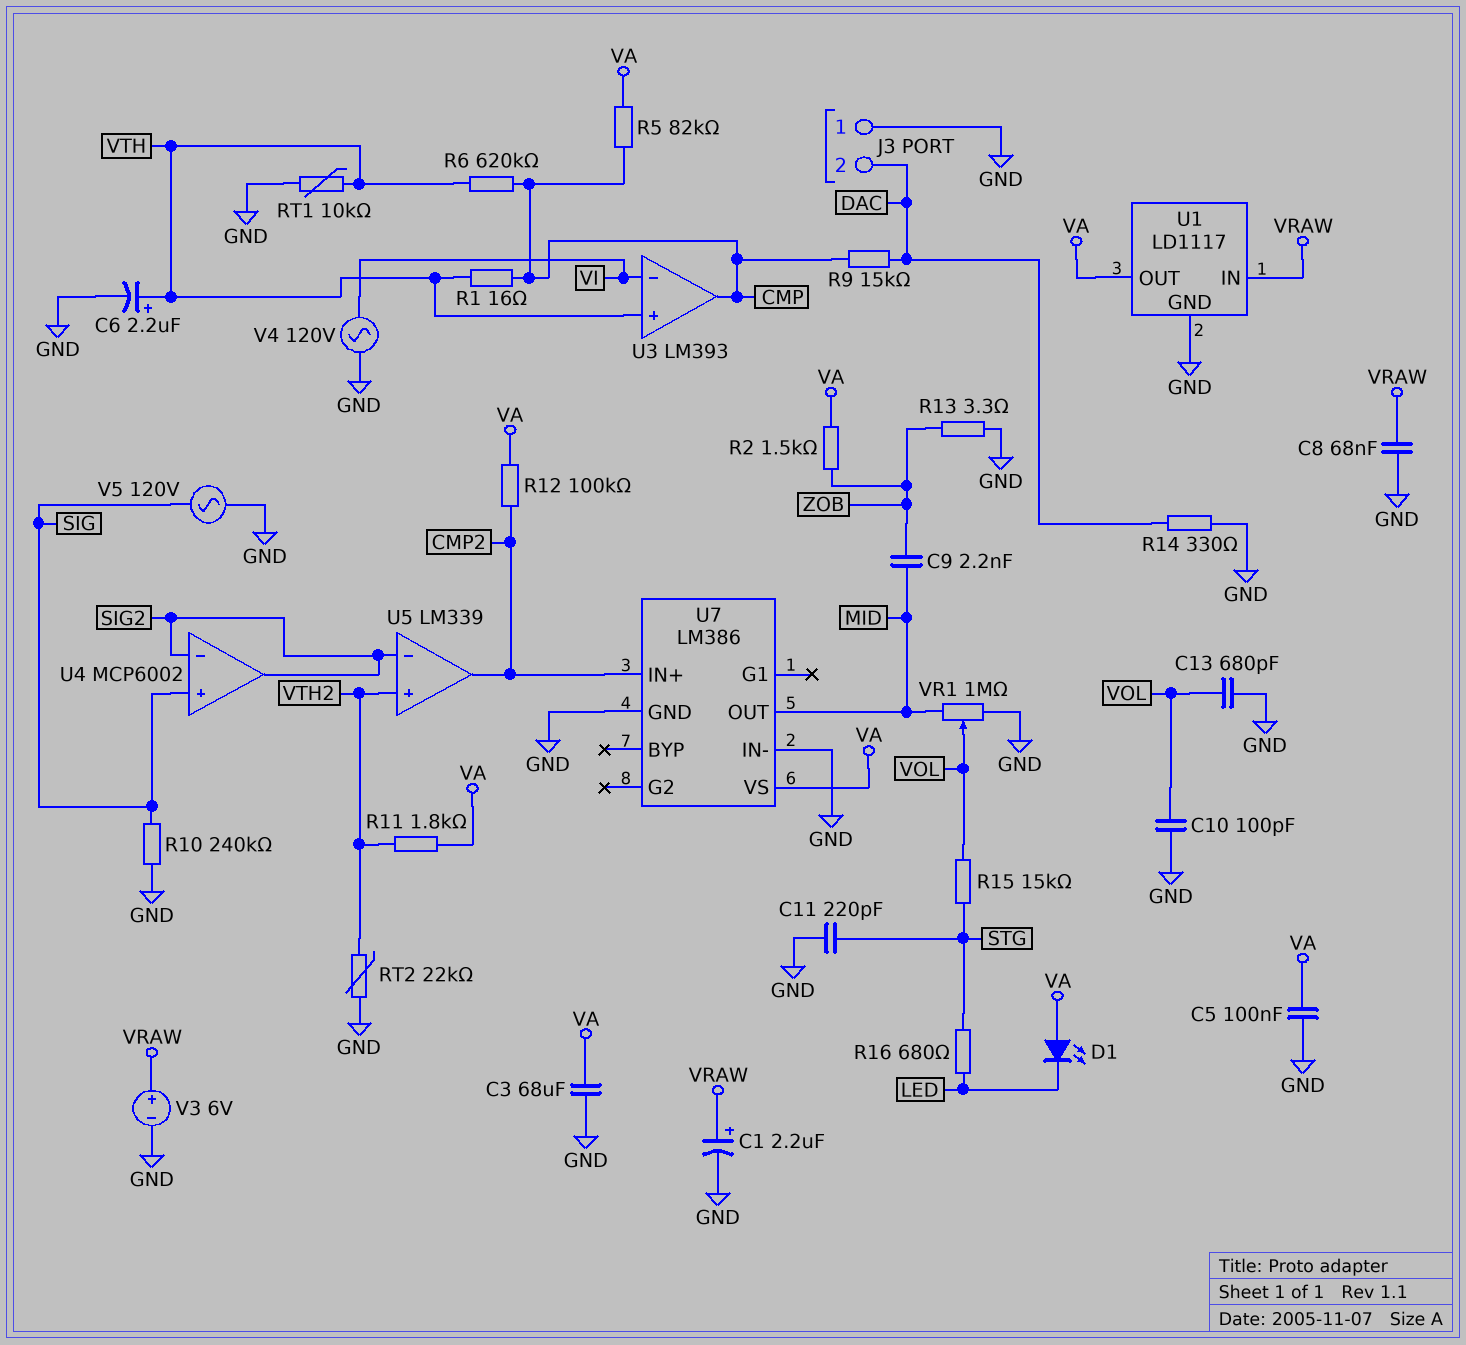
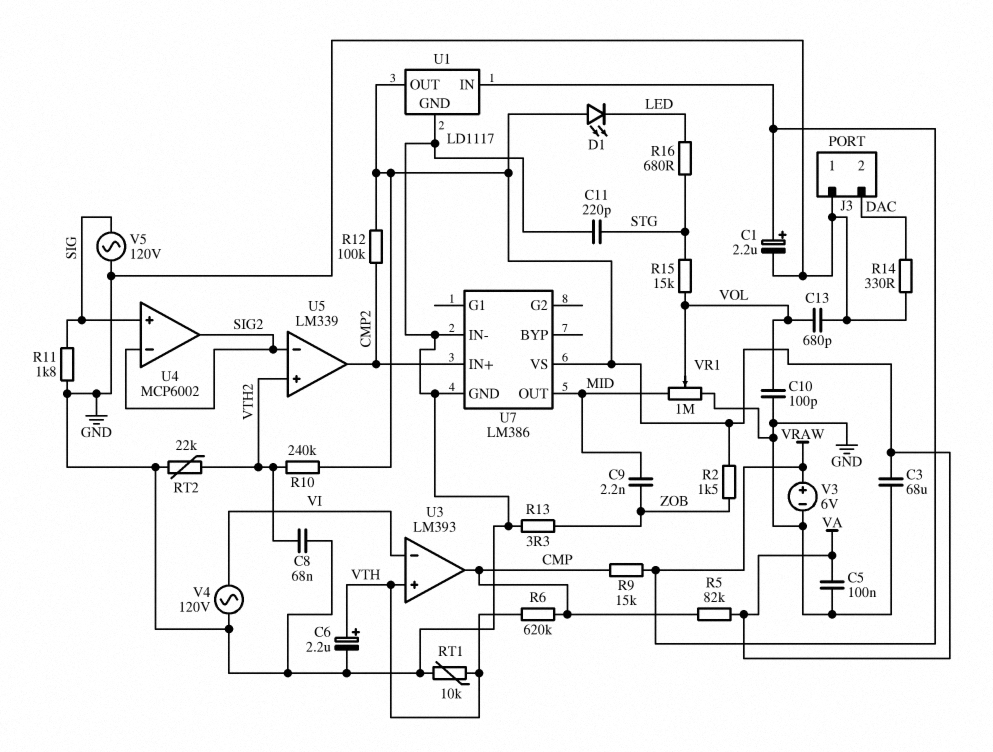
C8: 68nF (GND, VRAW) -> 68nF (GND, VTH2)
R1: 16 (CMP, VTH) -> none
R9: 15k (CMP, DAC) -> 15k (CMP, VRAW)
R10: 240k (GND, SIG) -> 240k (VA, VTH2)
R11: 1.8k (VA, VTH2) -> 1.8k (GND, SIG)

